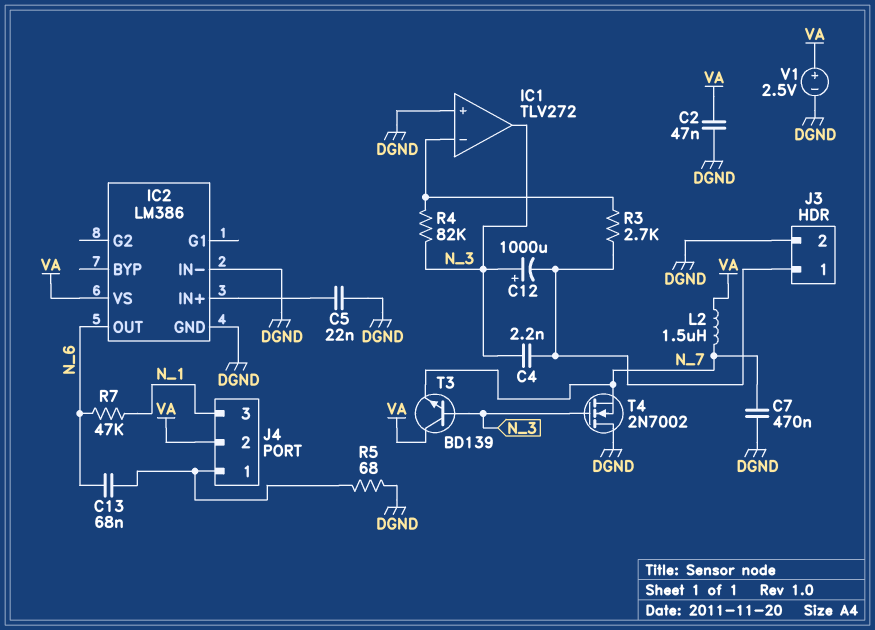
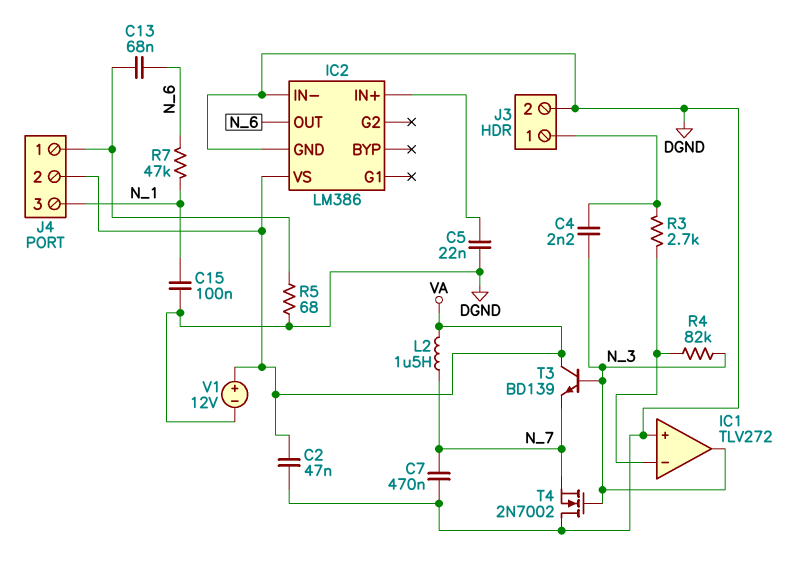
C12: 1000uF (plus N_3, minus J3/1) -> none
C15: none -> 100nF (DGND, N_1)
V1: 2.5V (plus VA, minus DGND) -> 12V (plus VA, minus DGND)

